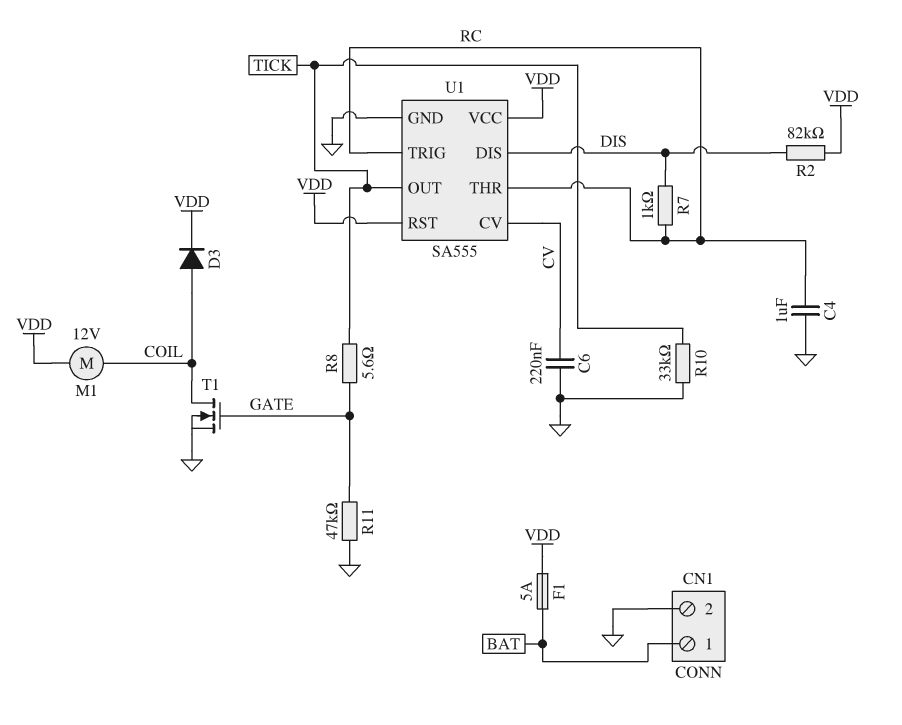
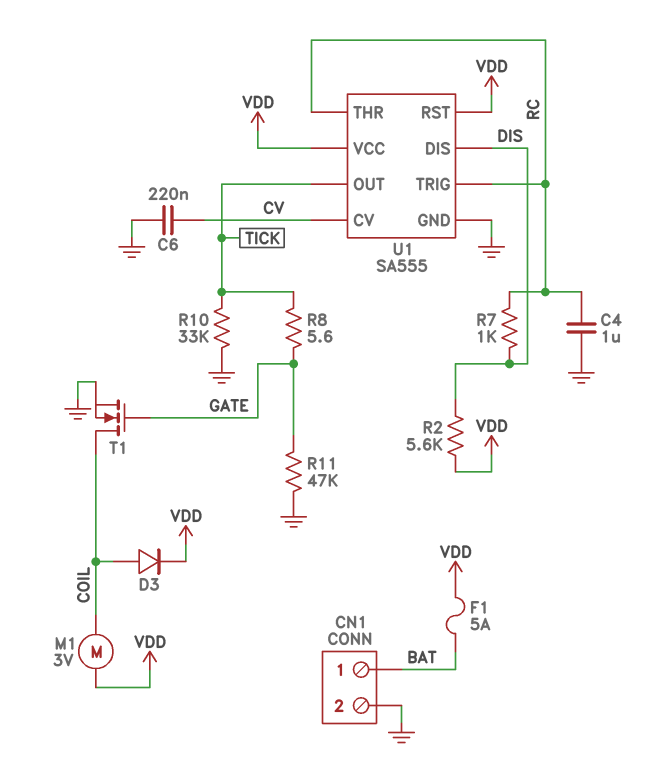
M1: motor 12V (COIL, VDD) -> motor 3V (COIL, VDD)
R2: 82k (DIS, VDD) -> 5.6k (DIS, VDD)

